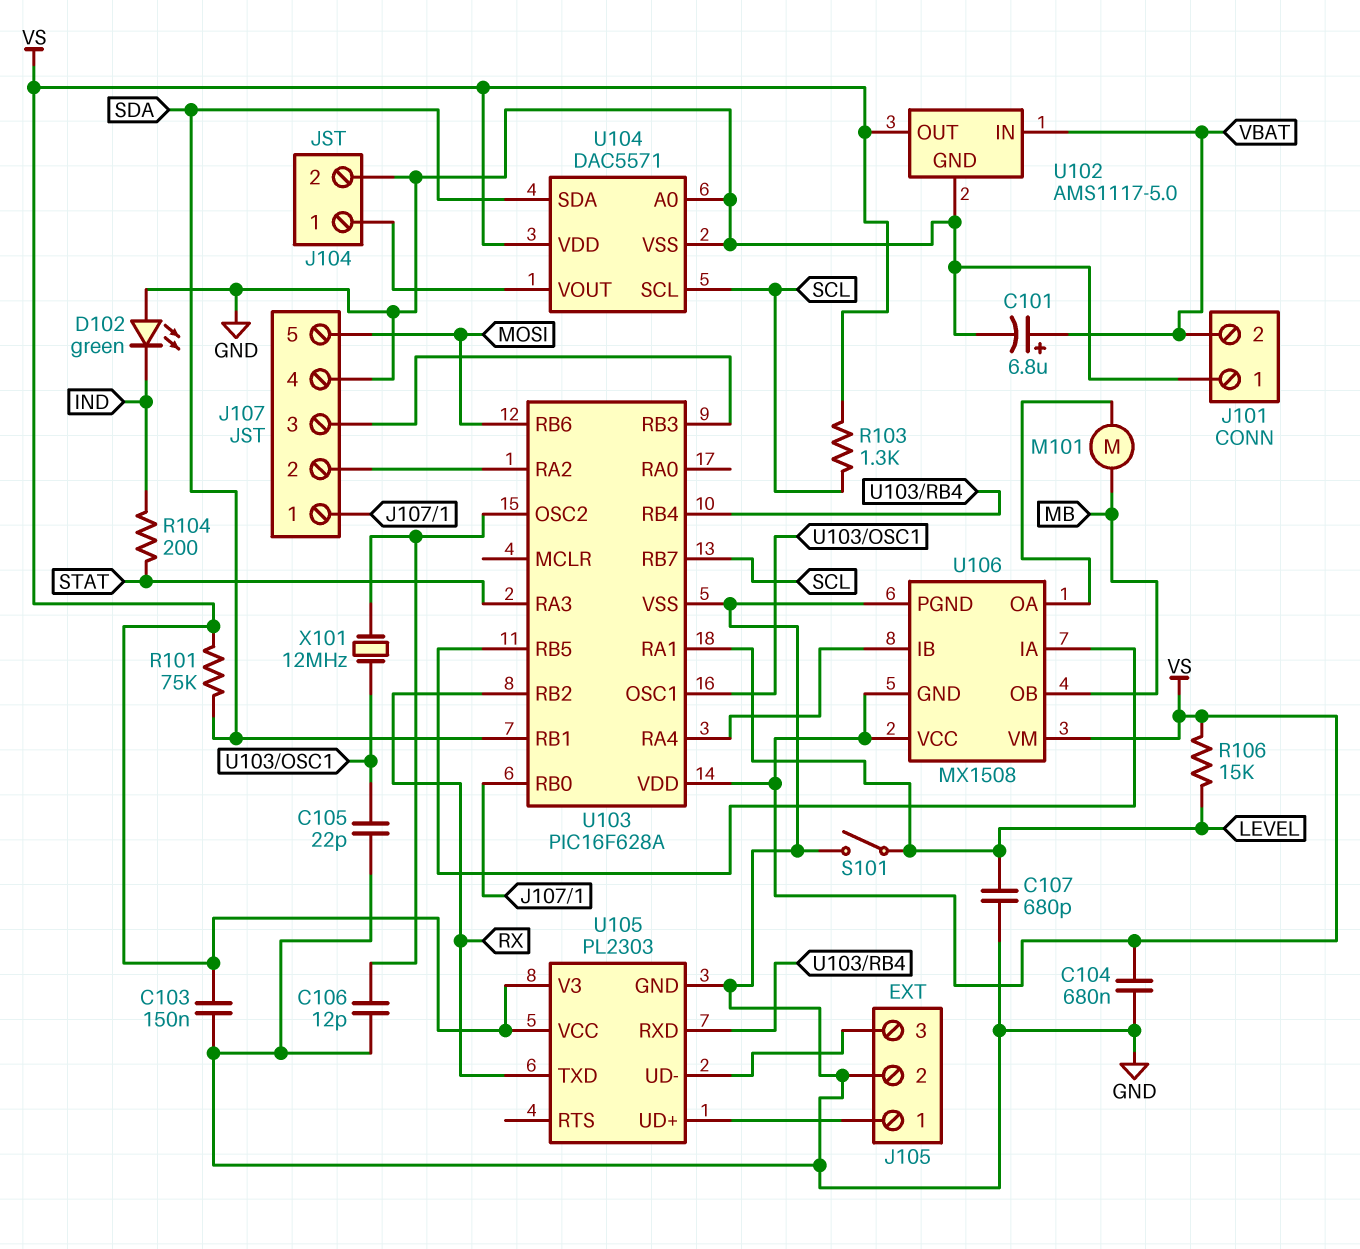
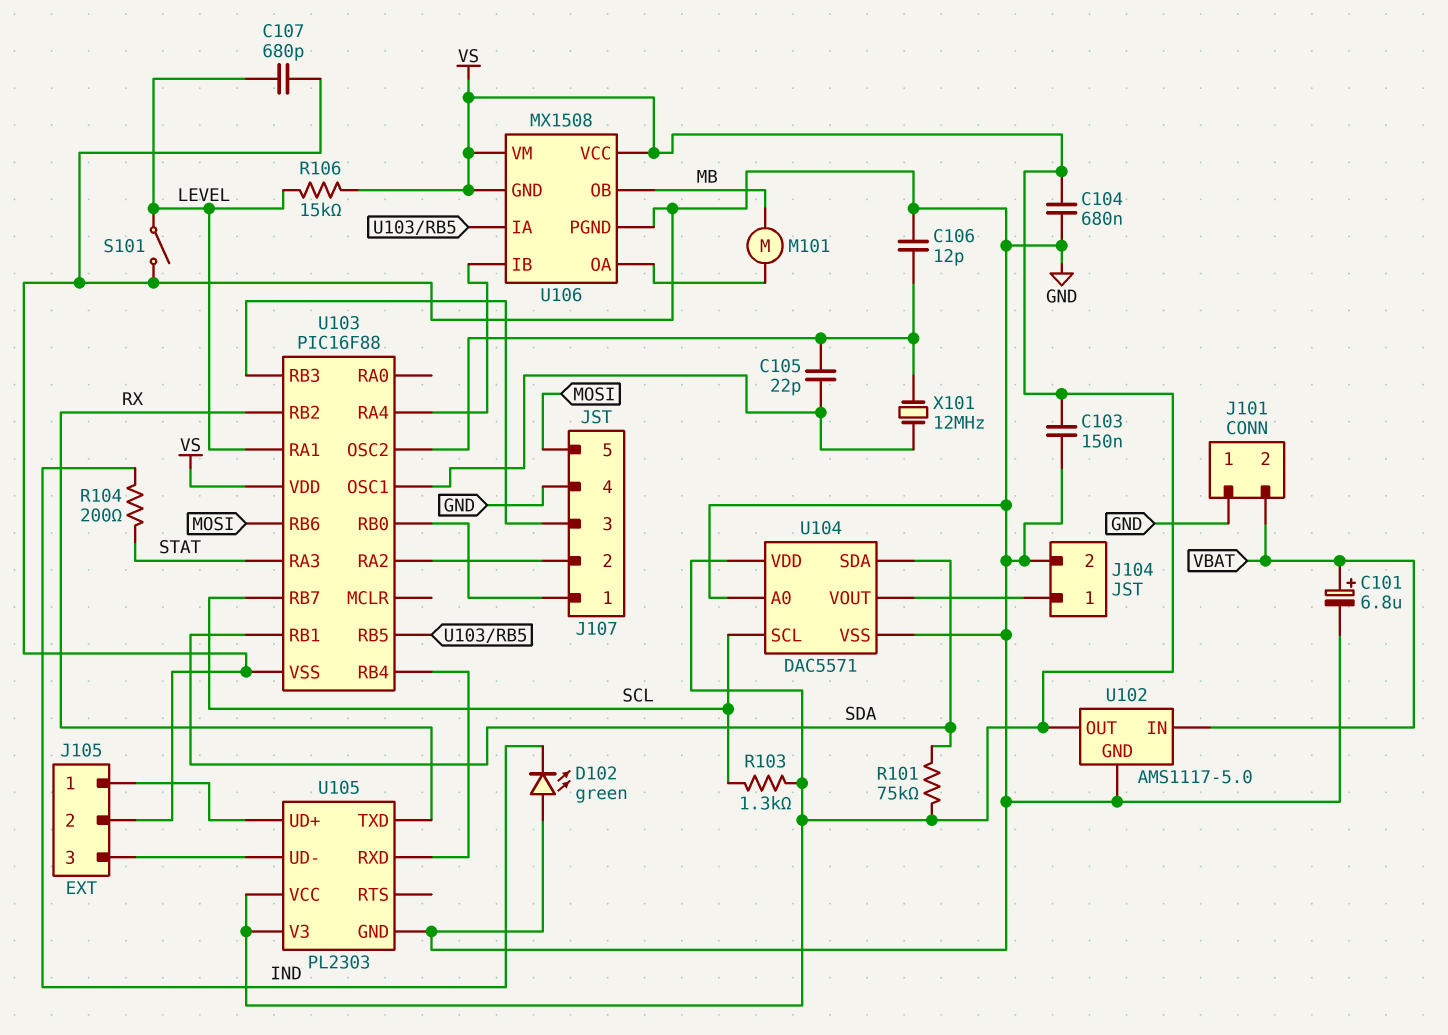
C105: 22pF (GND, U103/OSC1) -> 22pF (U103/OSC1, U103/OSC2)
U103: PIC16F628A -> PIC16F88

